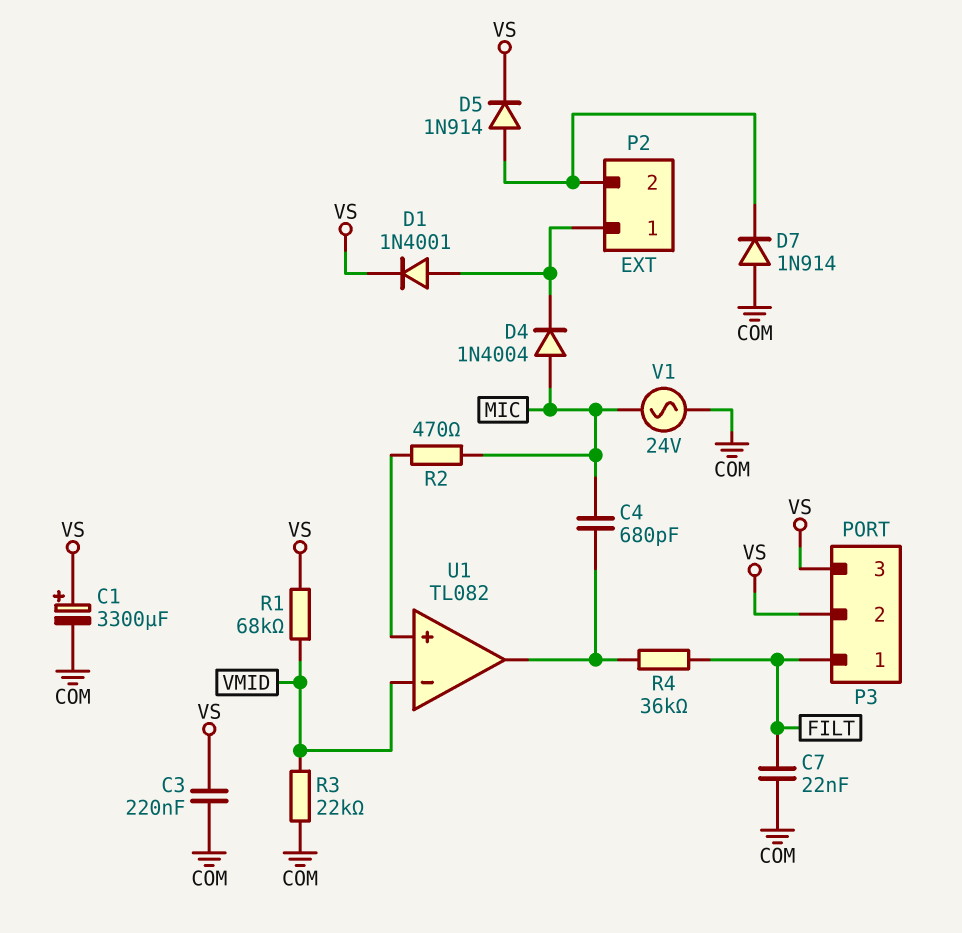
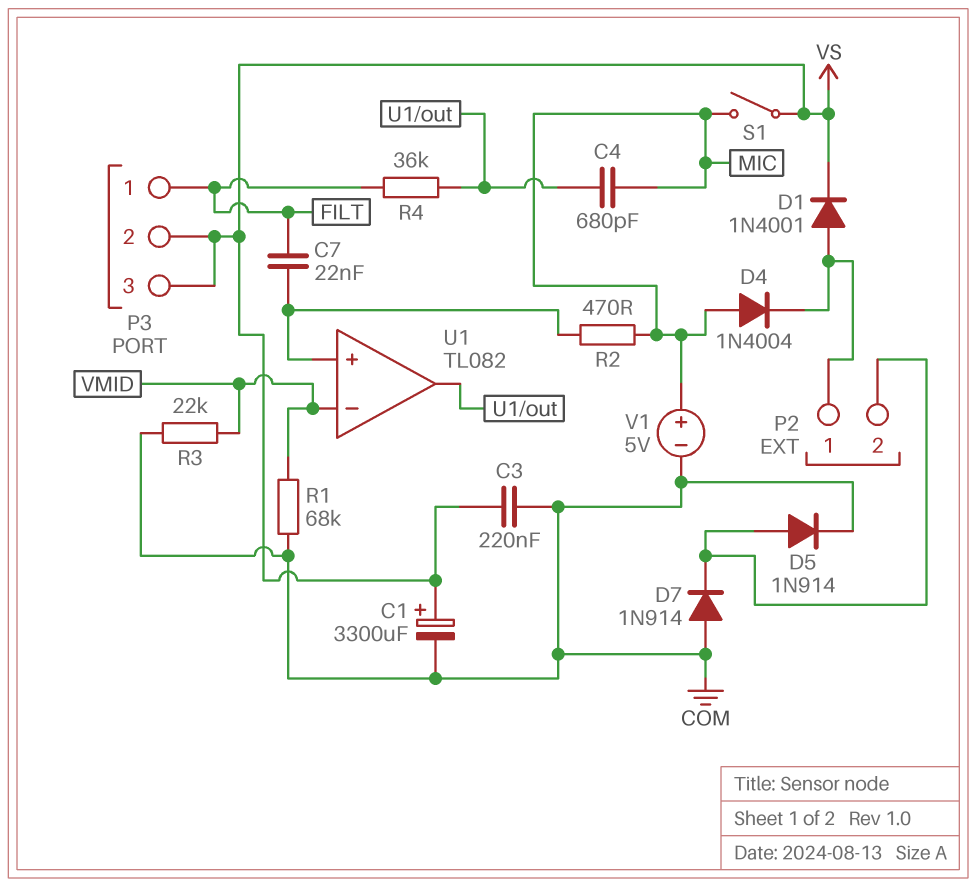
C7: 22nF (COM, FILT) -> 22nF (FILT, U1/in+)
D5: diode 1N914 (A P2/2, K VS) -> diode 1N914 (A P2/2, K COM)
R1: 68k (VMID, VS) -> 68k (COM, VMID)
S1: none -> switch (MIC, VS)
V1: AC 24V (COM, MIC) -> 5V (plus MIC, minus COM)

